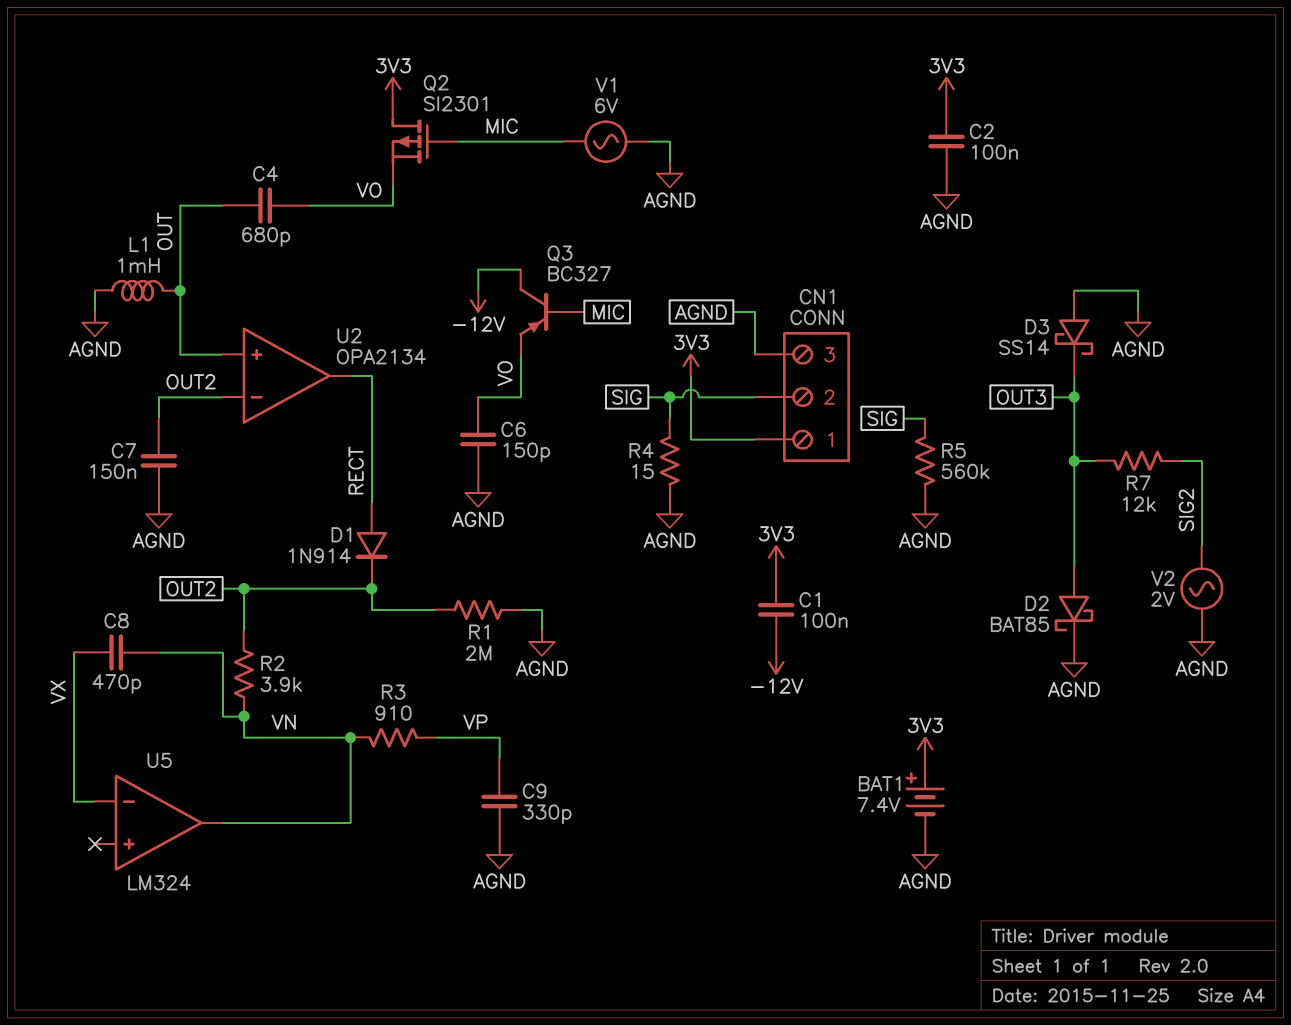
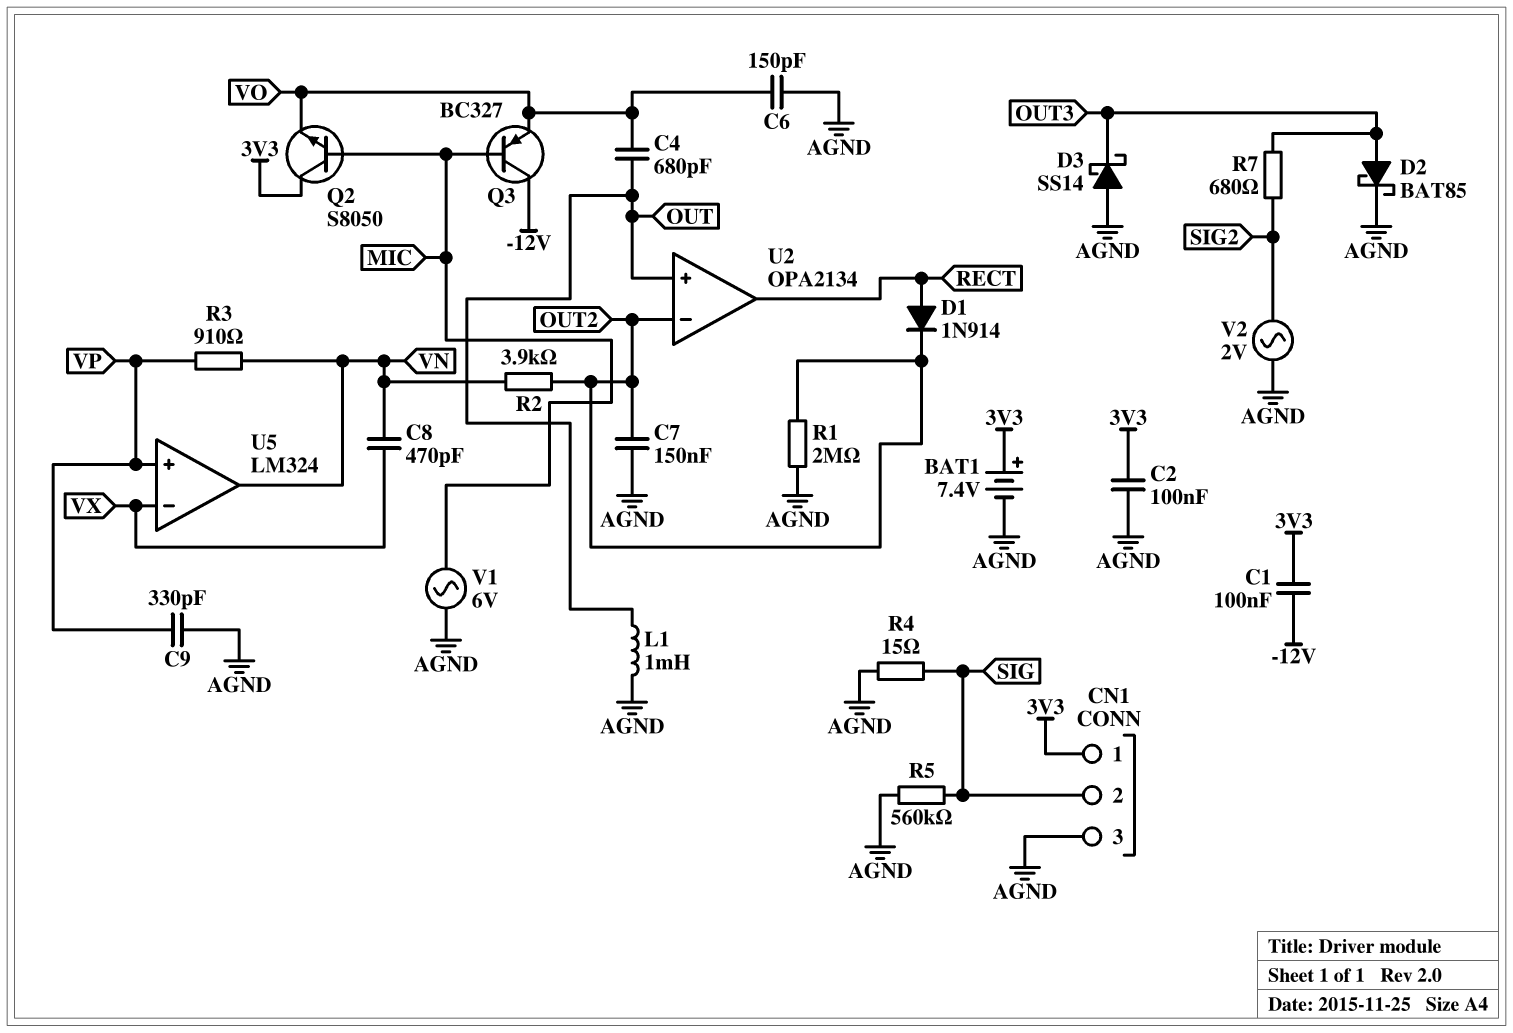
Q2: PMOS SI2301 (G MIC, D 3V3, S VO) -> NPN S8050 (B MIC, C 3V3, E VO)
R7: 12k (OUT3, SIG2) -> 680 (OUT3, SIG2)
U5 pin in+: none -> VP

